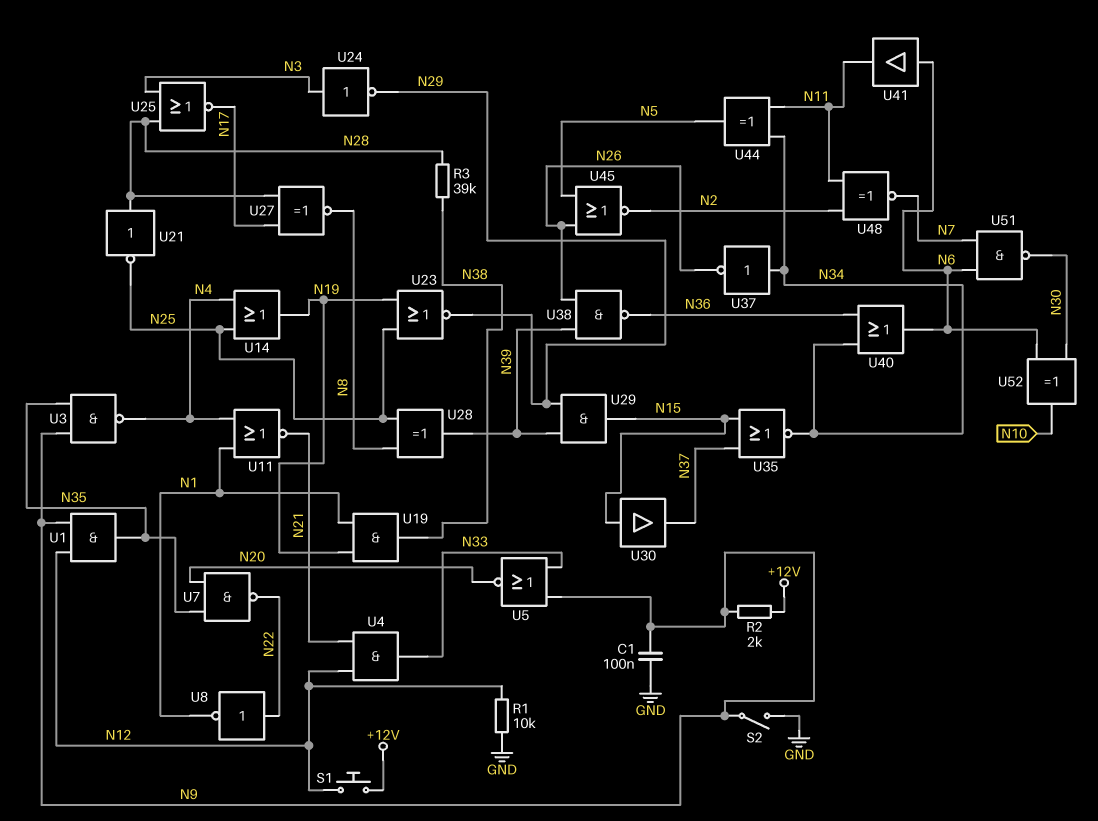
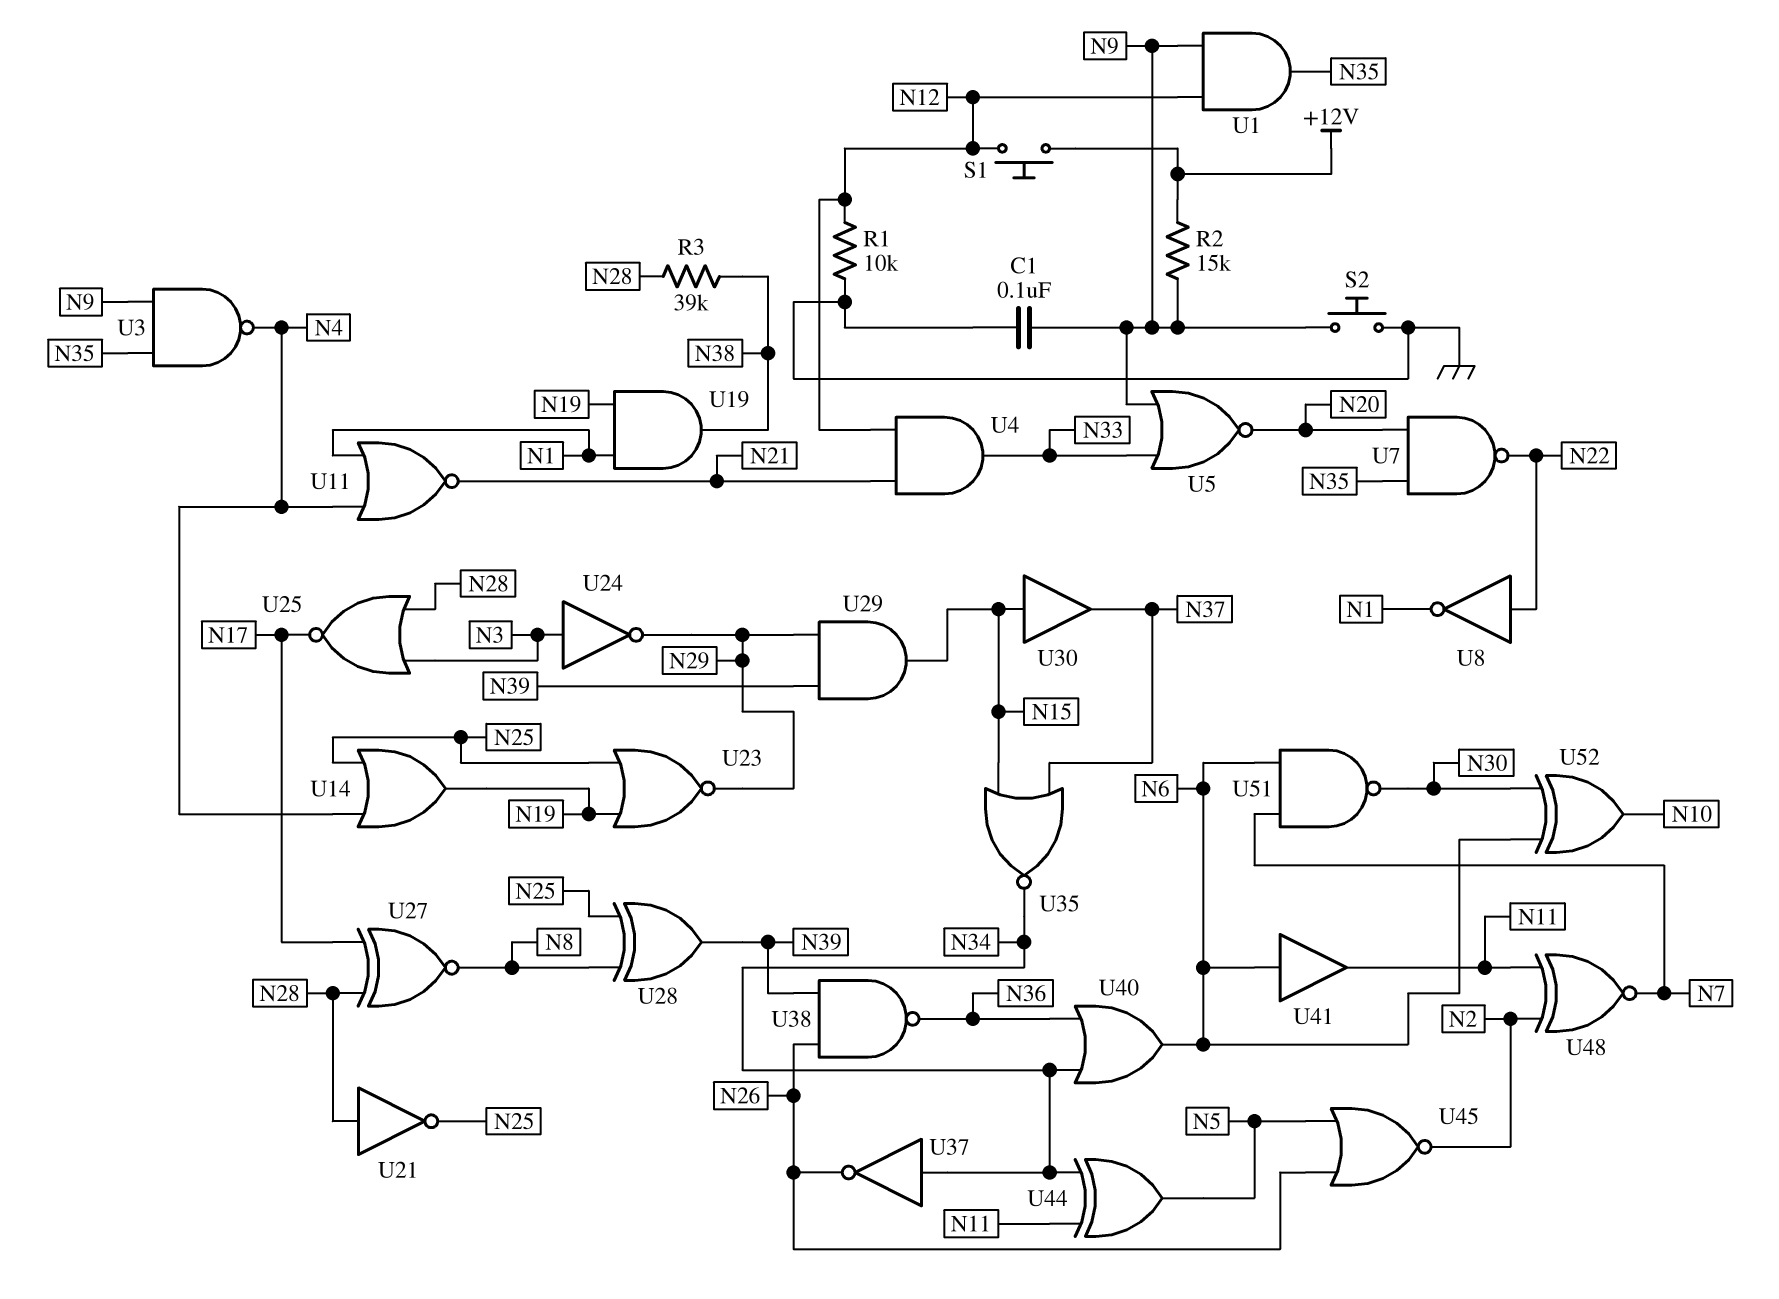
R2: 2k (+12V, N9) -> 15k (+12V, N9)
S2: switch (GND, N9) -> button (GND, N9)

